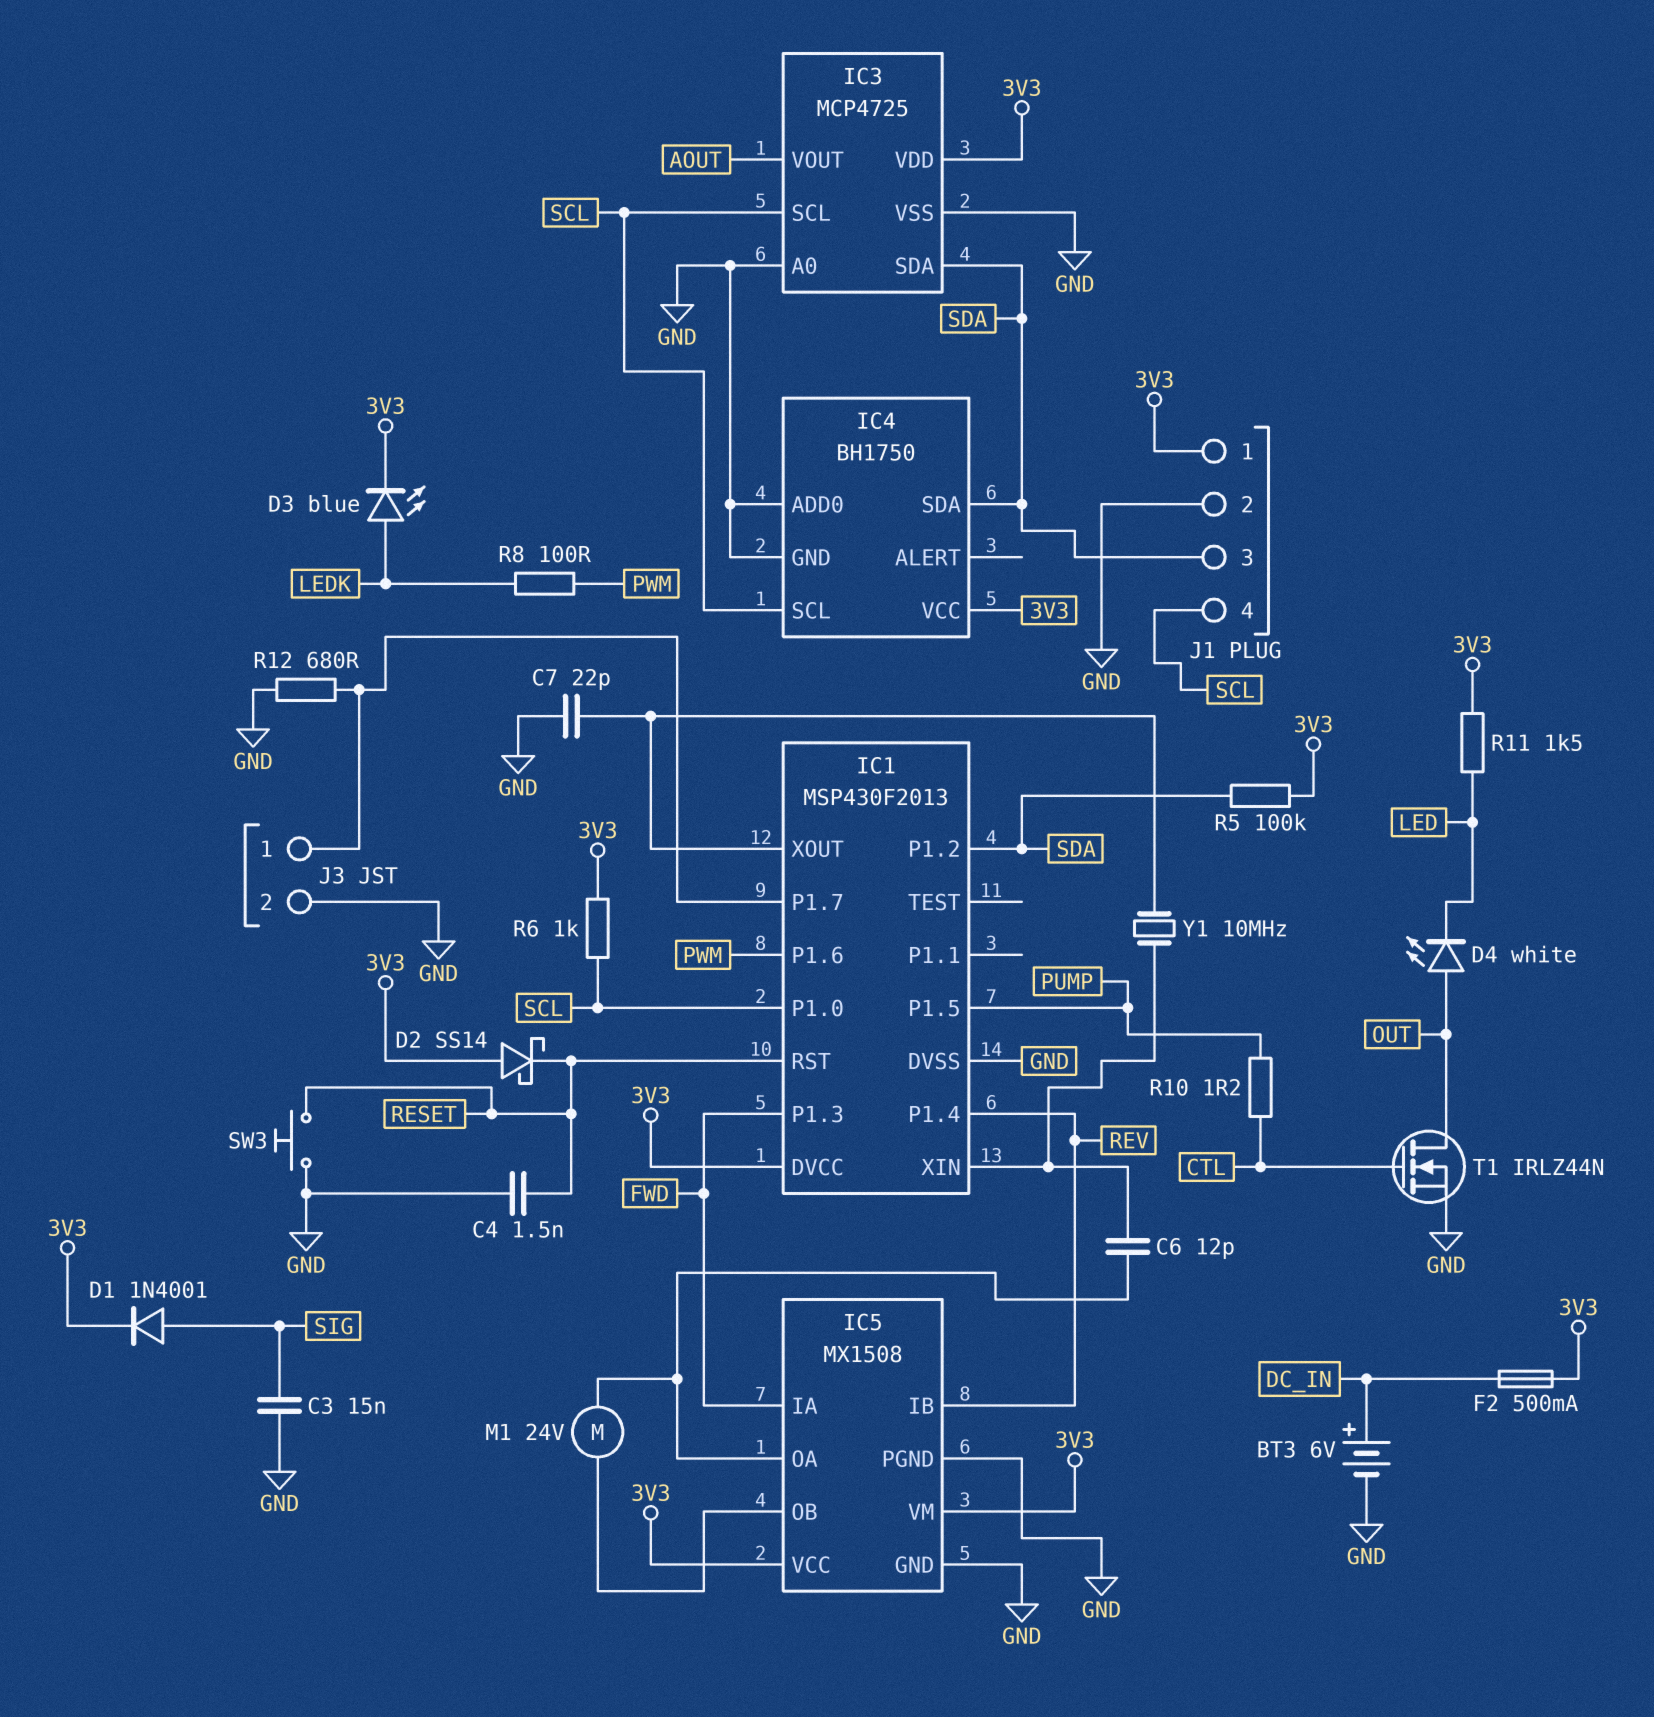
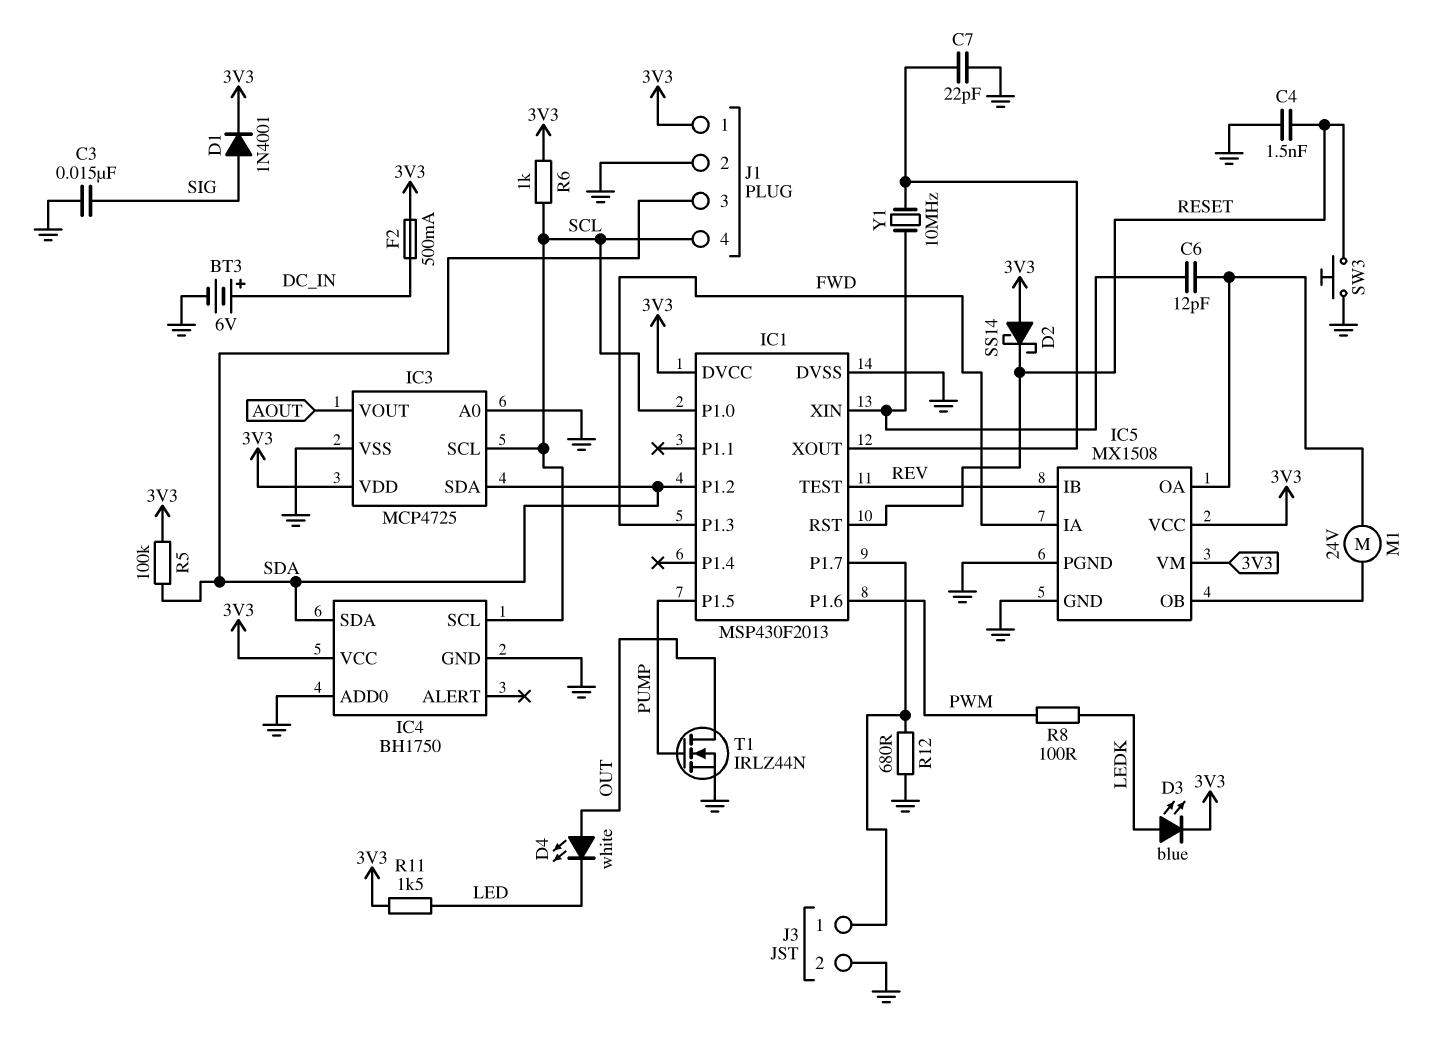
IC1 pin P1.4: REV -> none
IC1 pin TEST: none -> REV
R10: 1.2 (CTL, PUMP) -> none
T1: NMOS IRLZ44N (G CTL, D OUT, S GND) -> NMOS IRLZ44N (G PUMP, D OUT, S GND)

